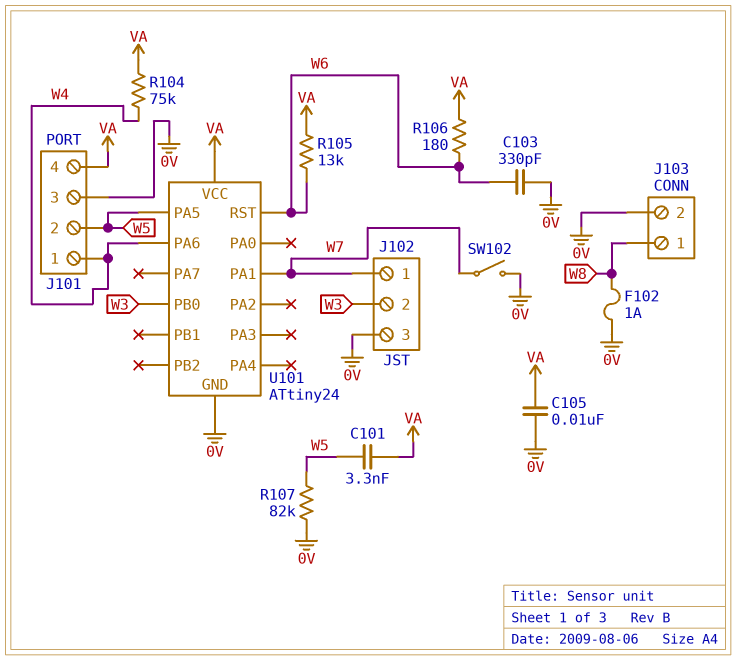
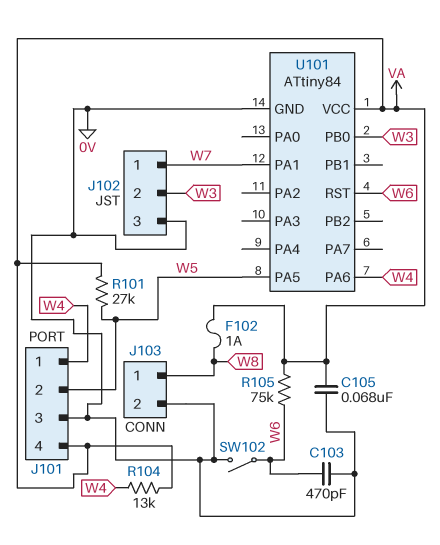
C101: 3.3nF (VA, W5) -> none
C103: 330pF (0V, W6) -> 470pF (0V, W6)
C105: 10nF (0V, VA) -> 68nF (0V, VA)
F102: 1A (0V, W8) -> 1A (VA, W8)
R101: none -> 27k (VA, W5)
R104: 75k (VA, W4) -> 13k (VA, W4)
R105: 13k (VA, W6) -> 75k (VA, W6)
R106: 180 (VA, W6) -> none
R107: 82k (0V, W5) -> none
SW102: switch (0V, W7) -> switch (0V, W6)
U101: ATtiny24 -> ATtiny84

